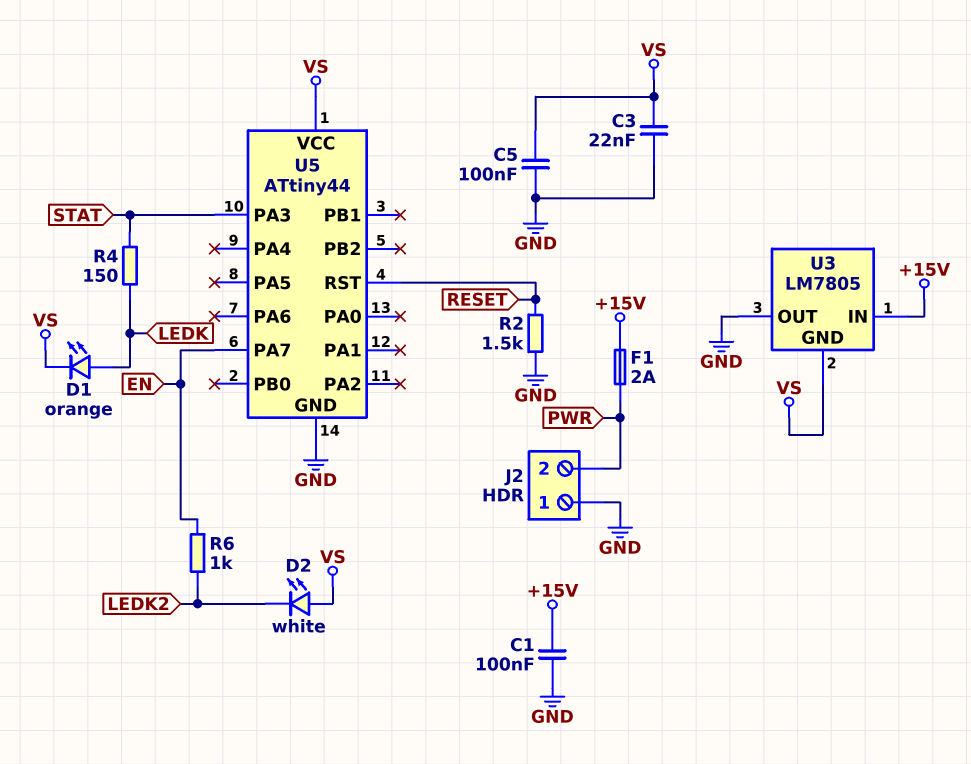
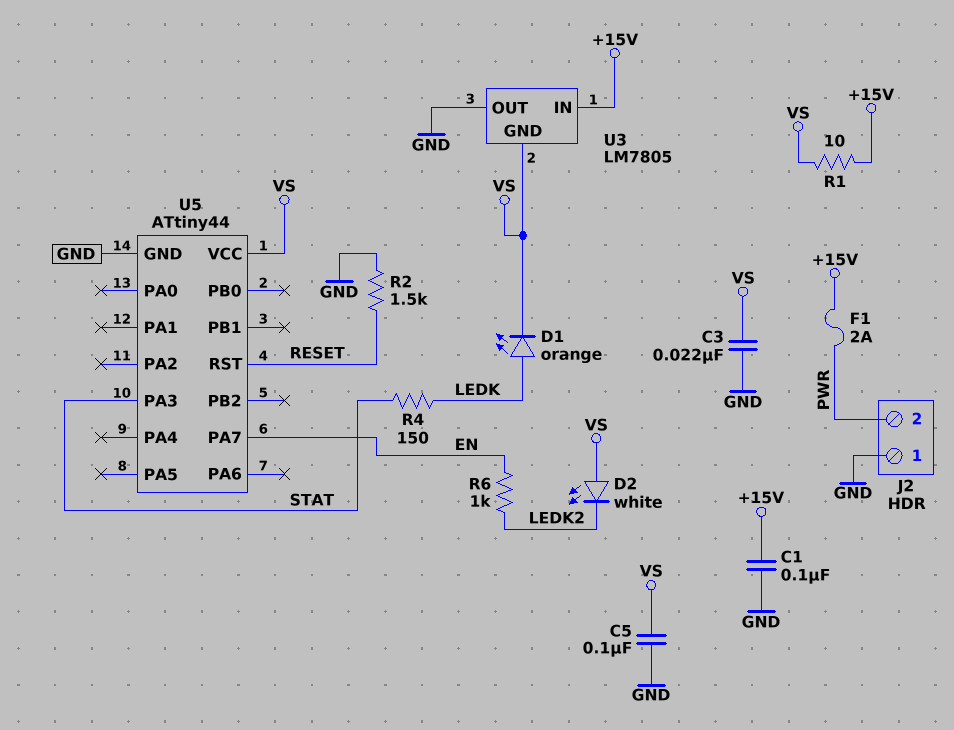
R1: none -> 10 (+15V, VS)

